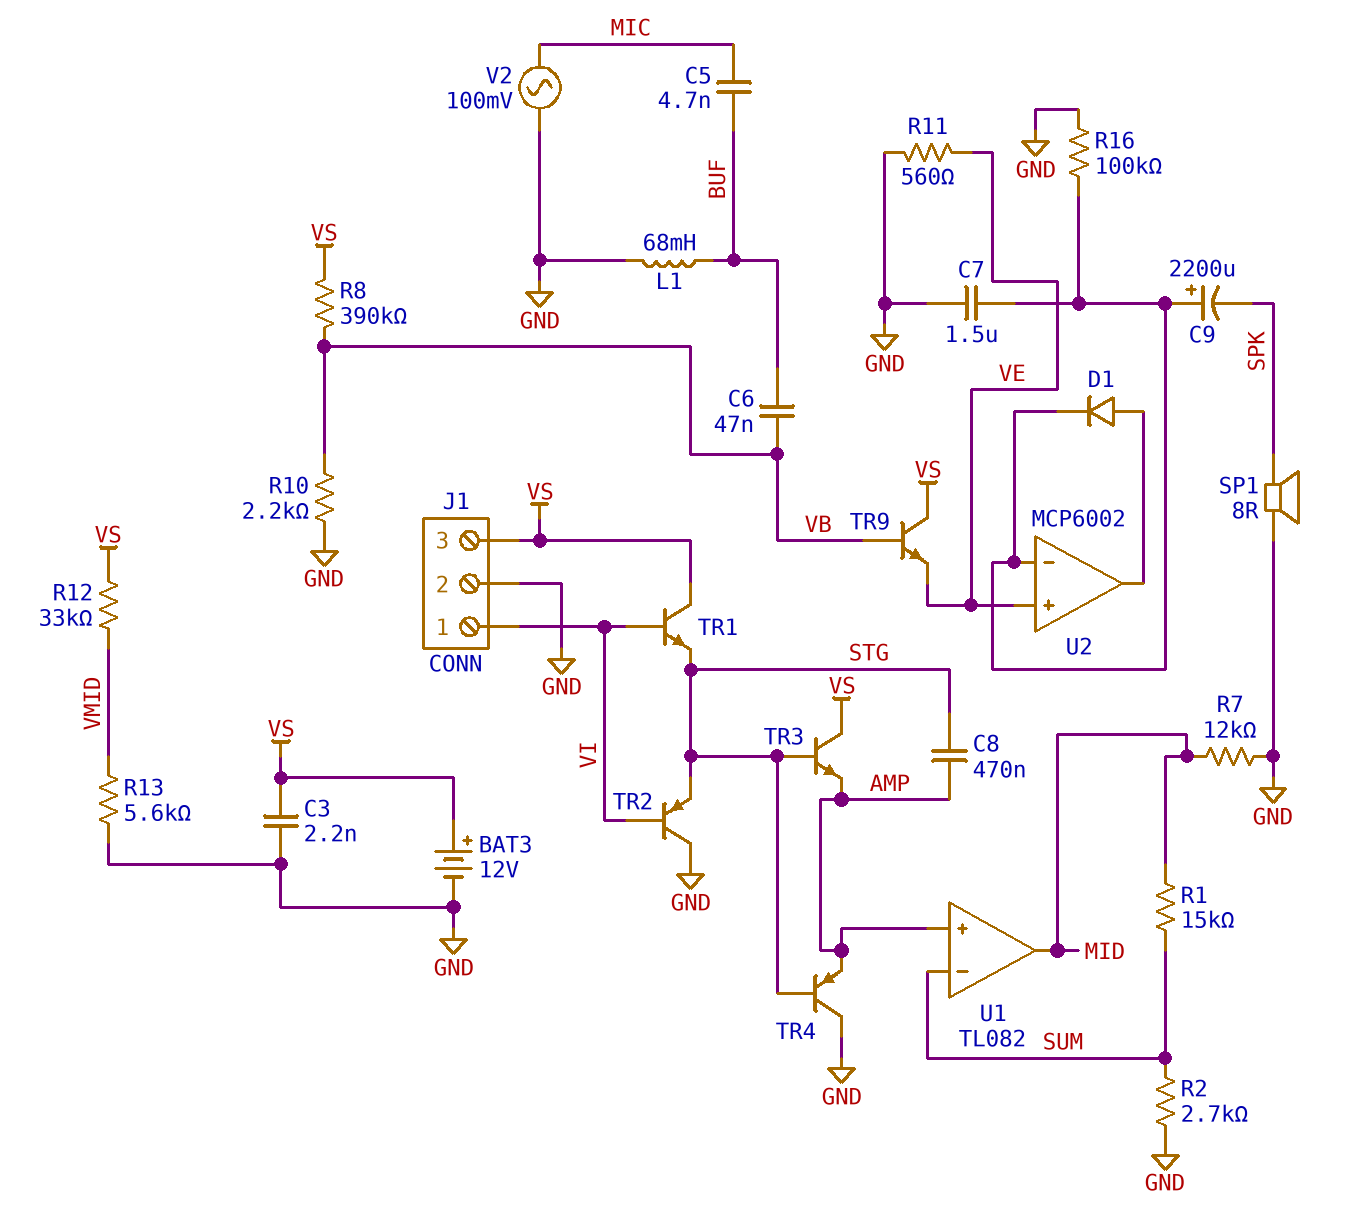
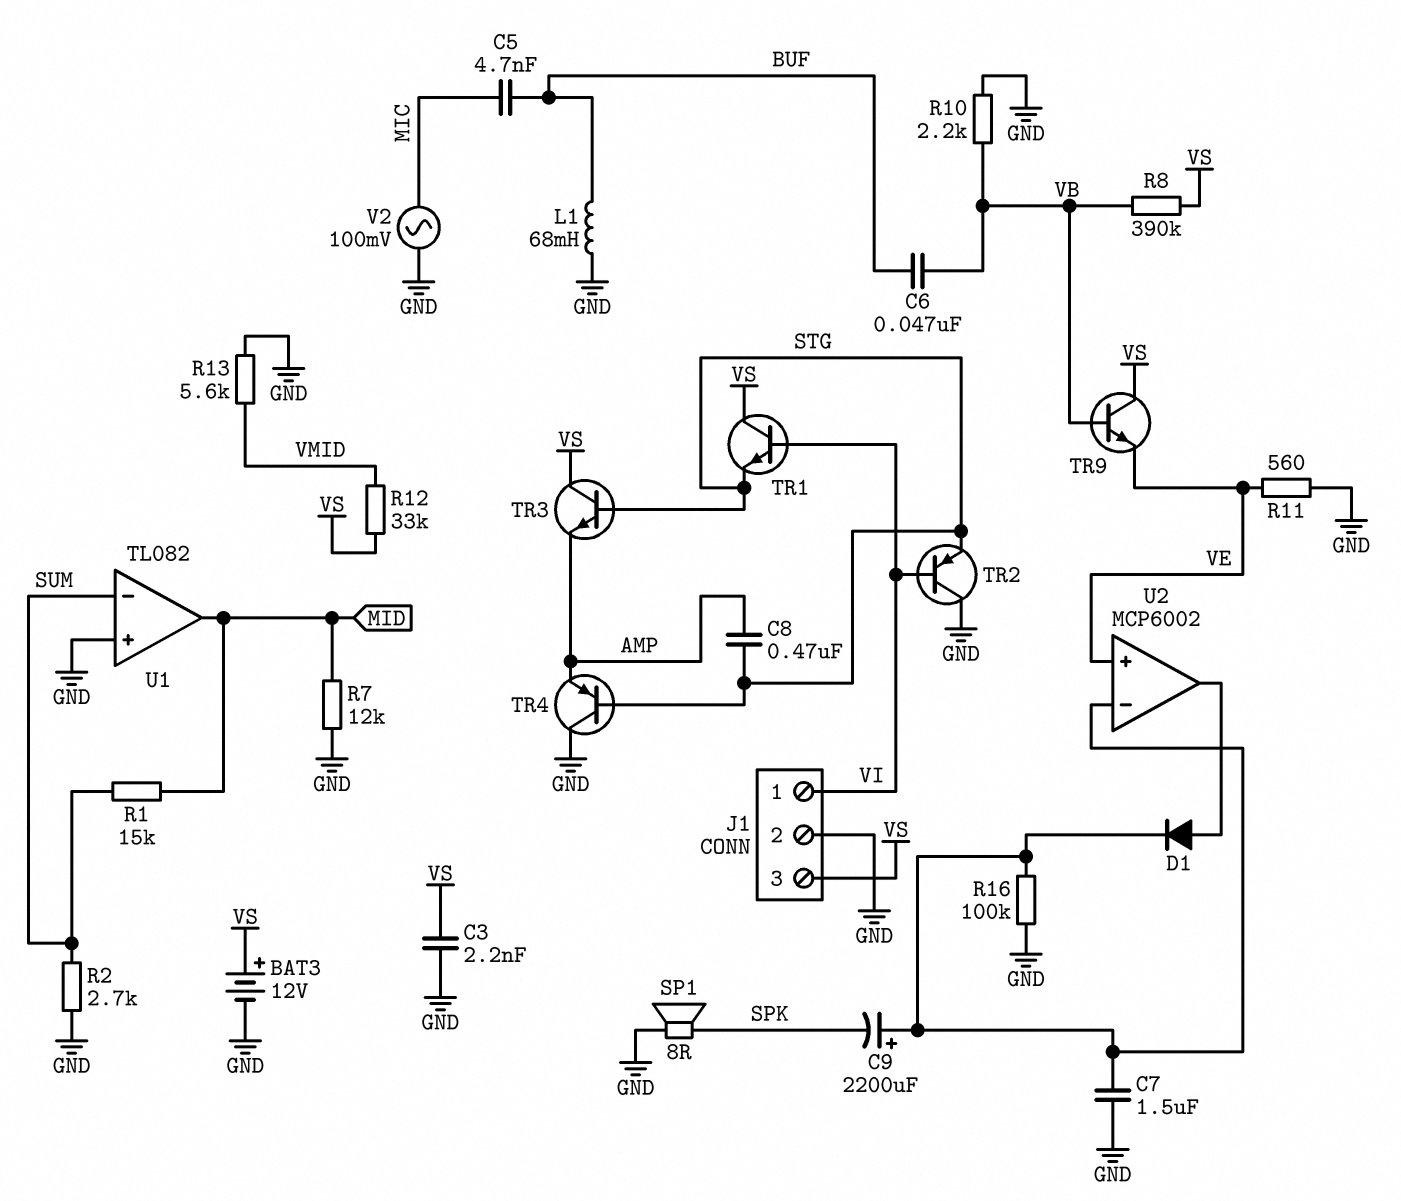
U1 pin in+: AMP -> GND

